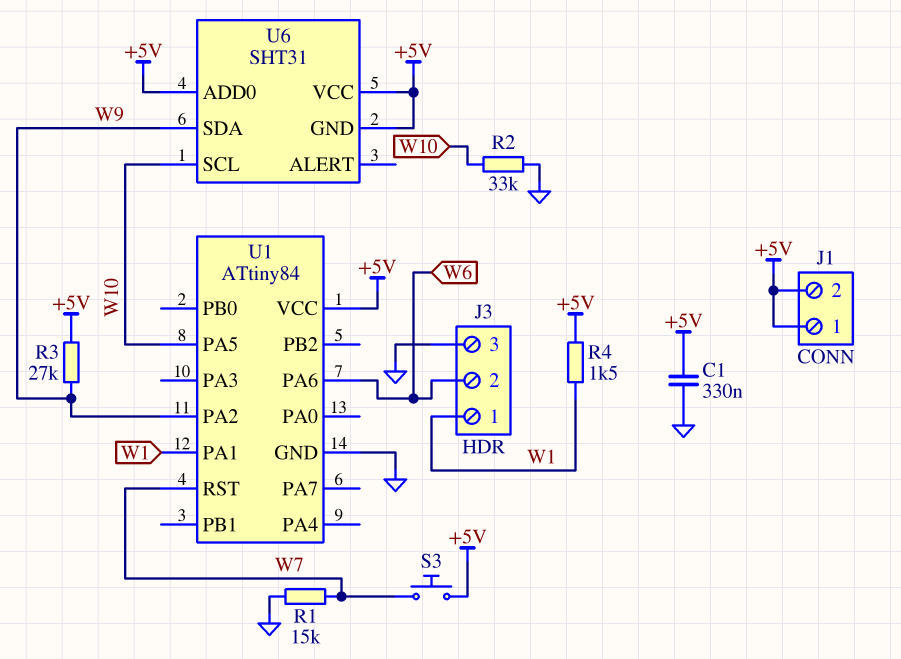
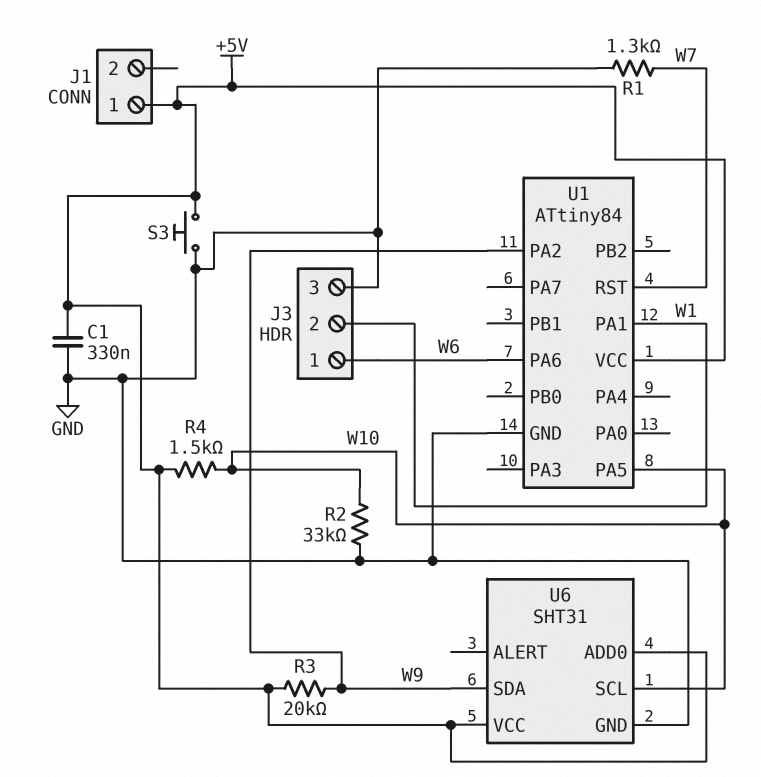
J1 pin 2: +5V -> none
J3 pin 1: W1 -> W6
J3 pin 2: W6 -> W1
R1: 15k (GND, W7) -> 1.3k (GND, W7)
R3: 27k (+5V, W9) -> 20k (+5V, W9)
R4: 1.5k (+5V, W1) -> 1.5k (+5V, W10)
S3: button (+5V, W7) -> button (+5V, GND)
U6 pin GND: +5V -> GND

